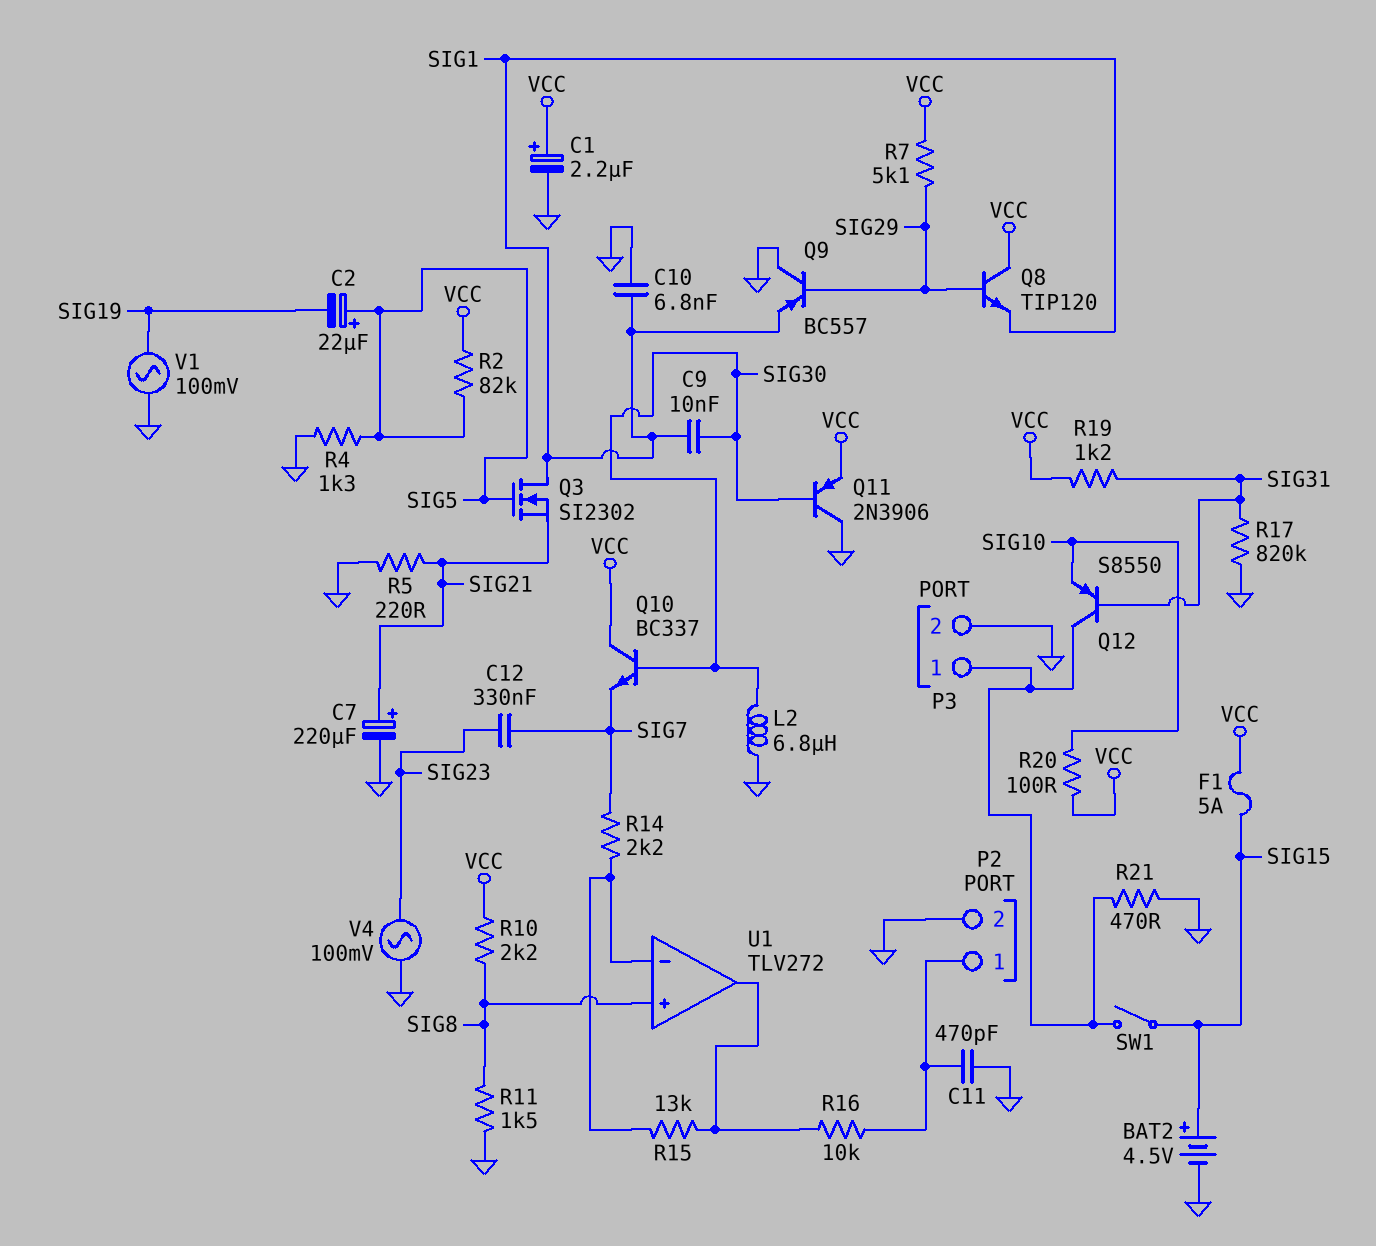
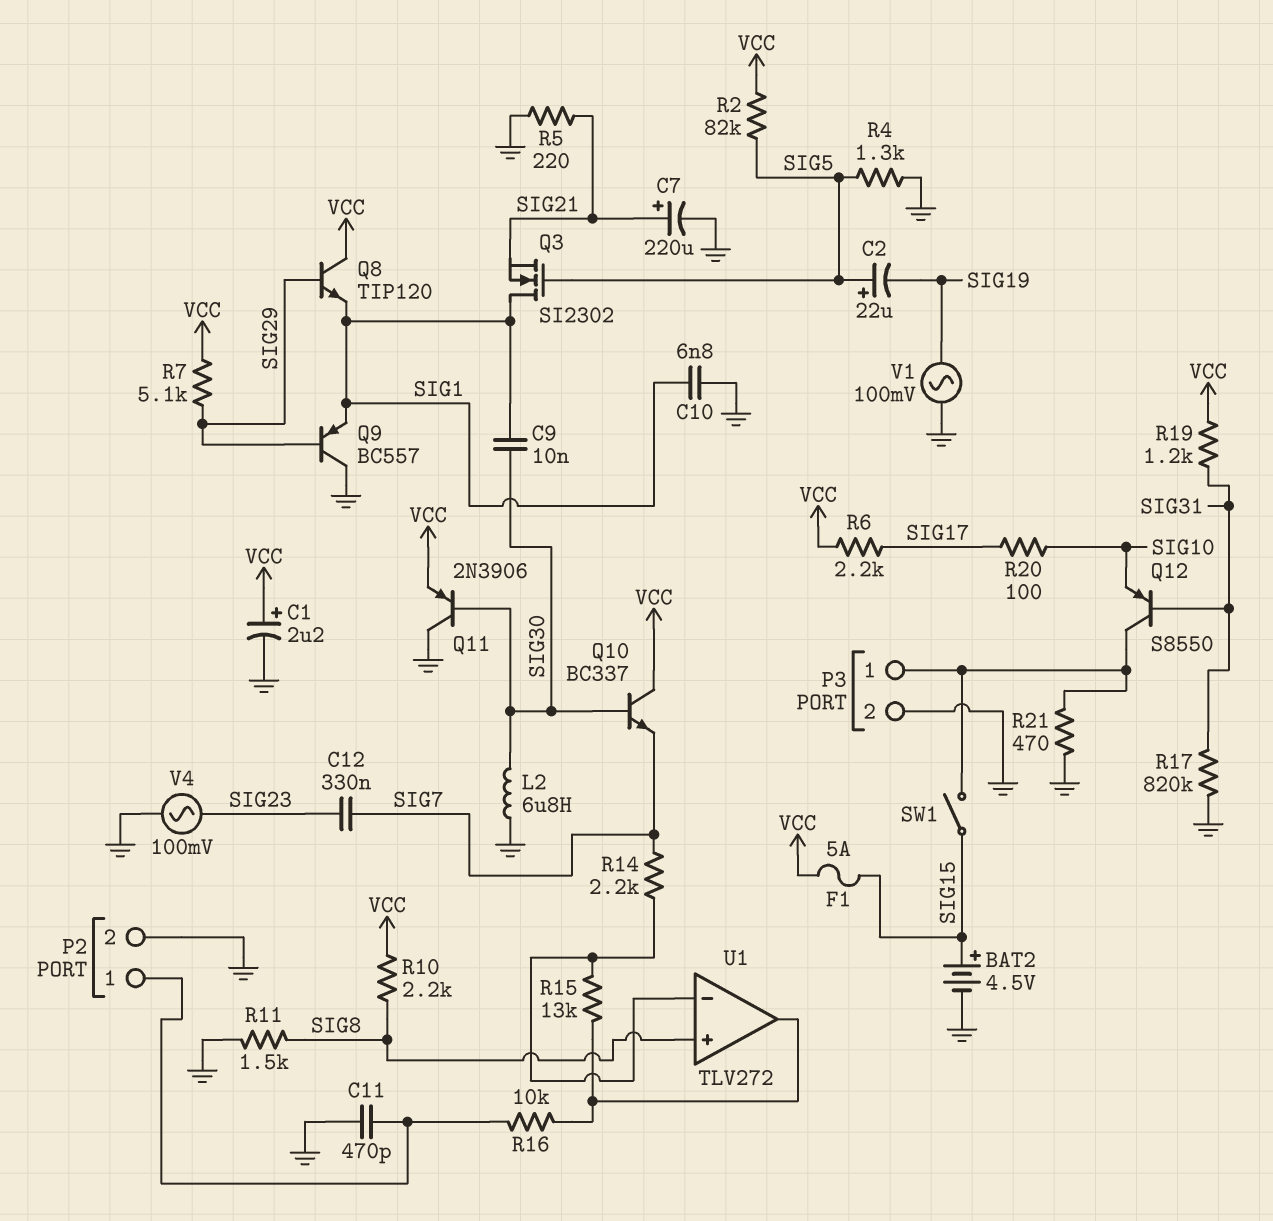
R6: none -> 2.2k (SIG17, VCC)
R20: 100 (SIG10, VCC) -> 100 (SIG10, SIG17)

